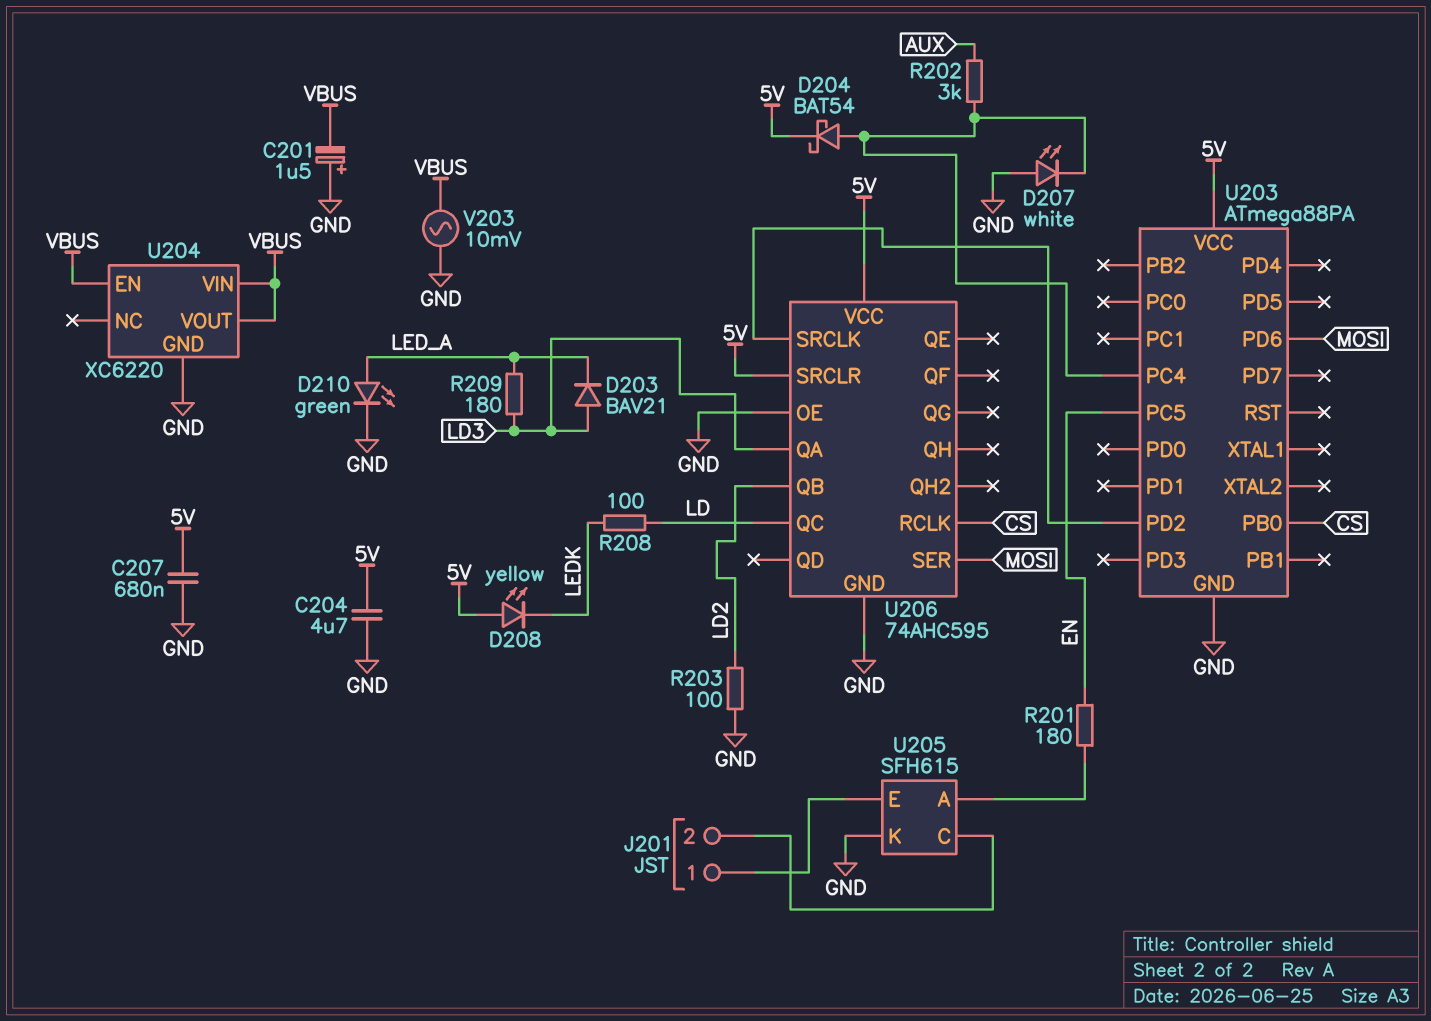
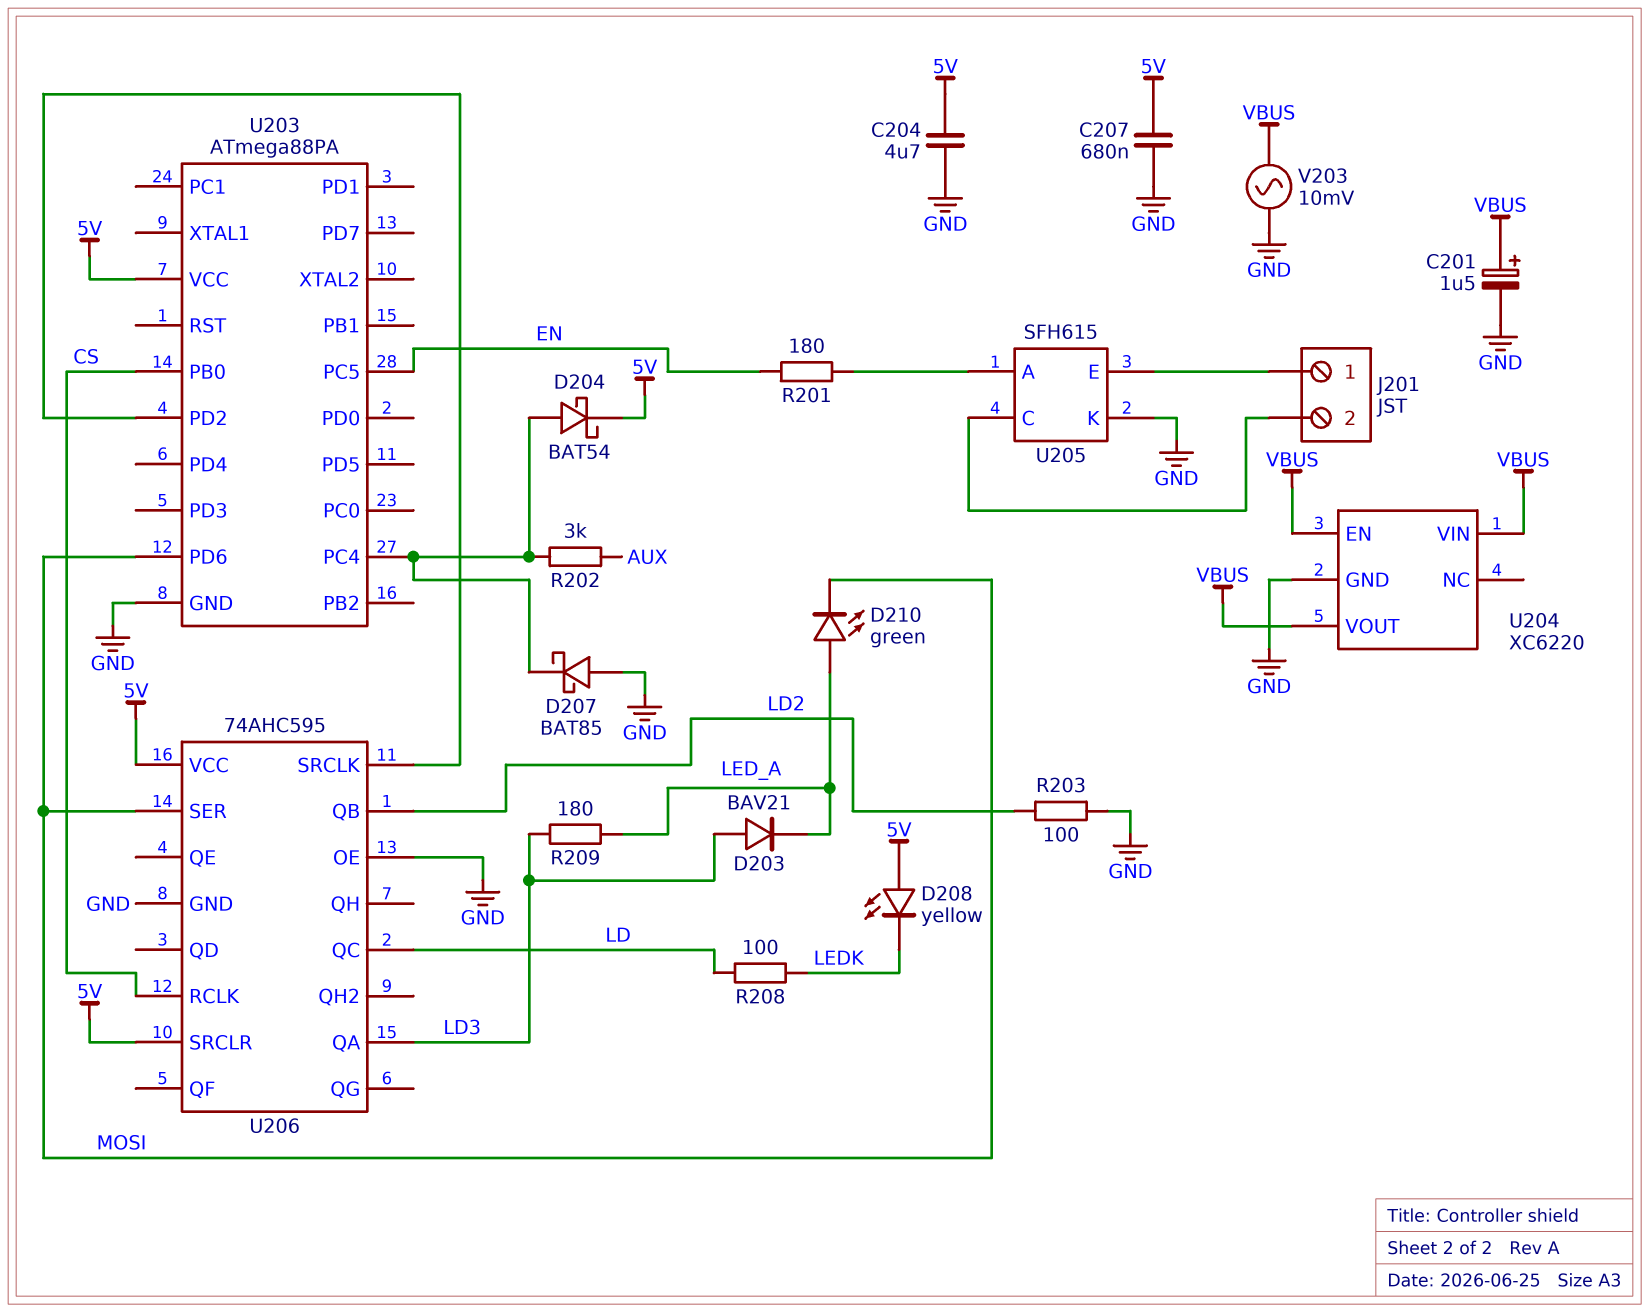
C201: 1.5uF (plus GND, minus VBUS) -> 1.5uF (plus VBUS, minus GND)
D207: LED white (A GND, K U203/PC4) -> schottky BAT85 (A GND, K U203/PC4)
D210: LED green (A LED_A, K GND) -> LED green (A LED_A, K MOSI)

